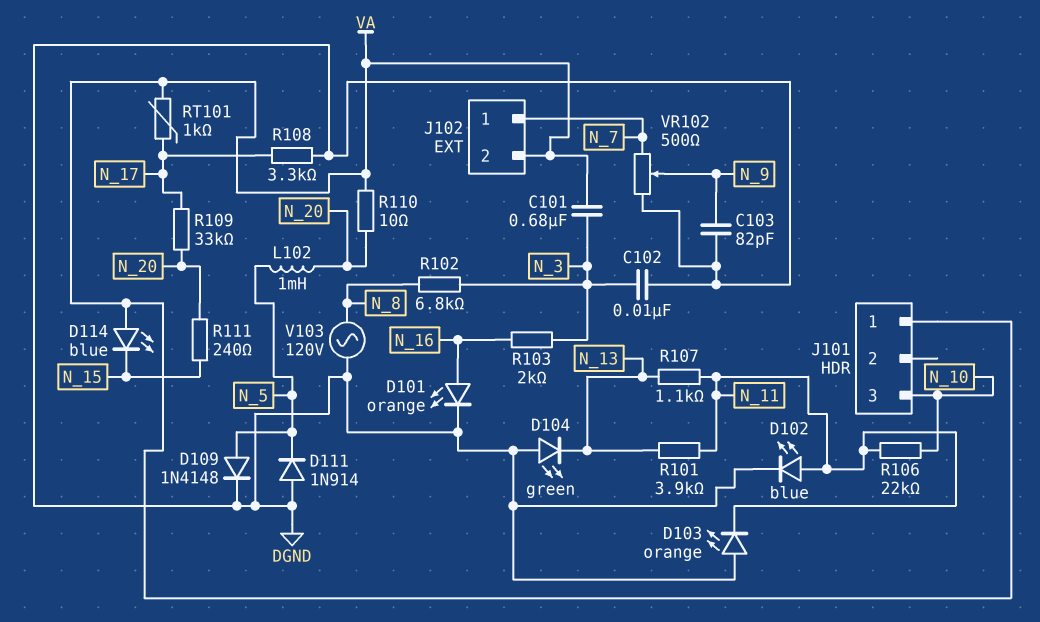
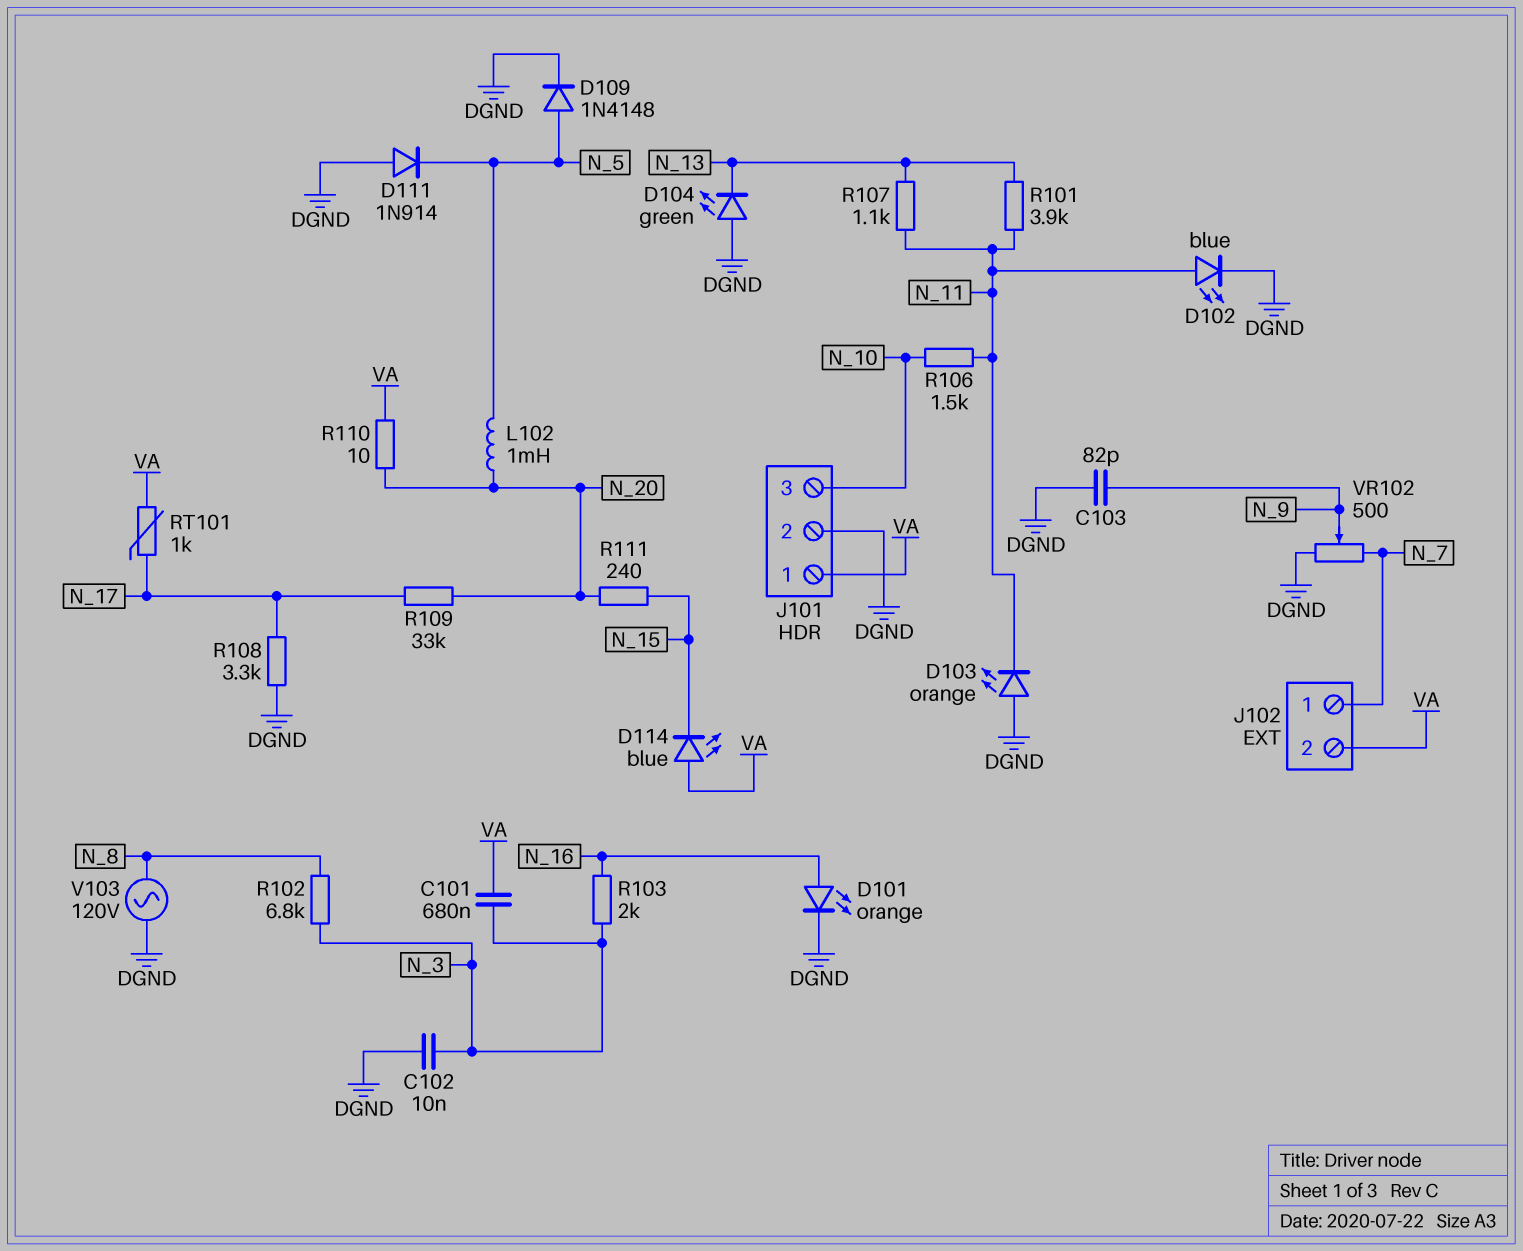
J101 pin 2: none -> DGND
R106: 22k (N_10, N_11) -> 1.5k (N_10, N_11)

